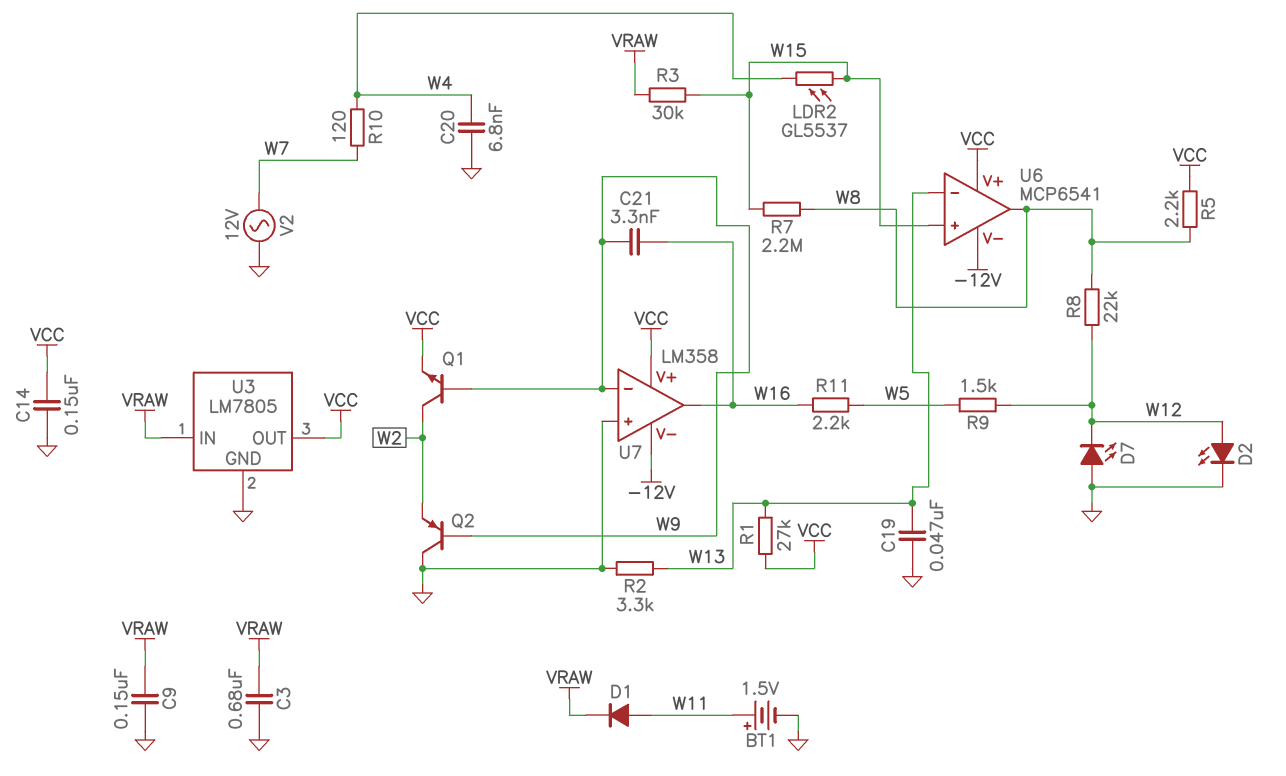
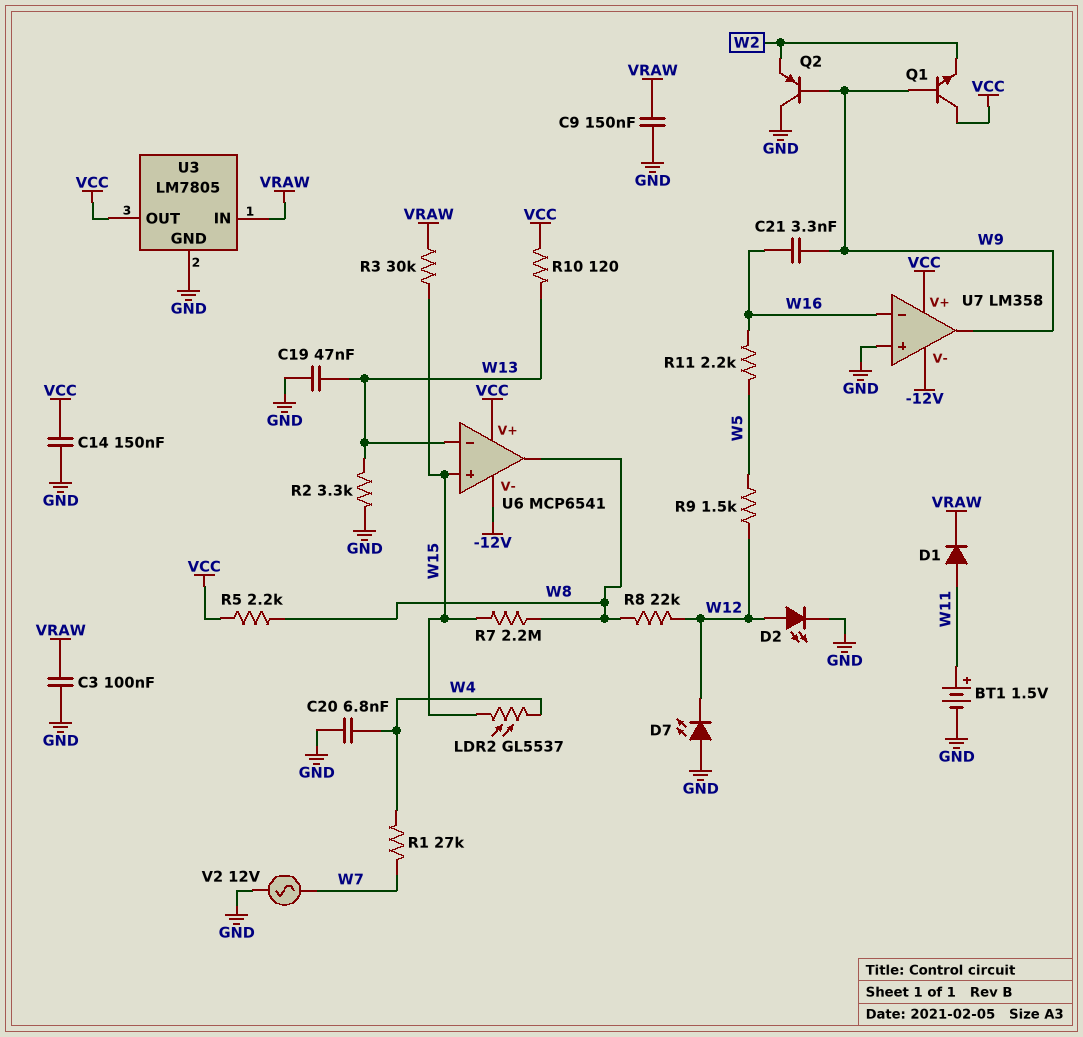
C3: 680nF (GND, VRAW) -> 100nF (GND, VRAW)
Q1: NPN (B W9, C W2, E VCC) -> NPN (B W9, C VCC, E W2)
R1: 27k (VCC, W13) -> 27k (W4, W7)
R10: 120 (W4, W7) -> 120 (VCC, W13)
U7 pin in-: W9 -> W16
U7 pin out: W16 -> W9

